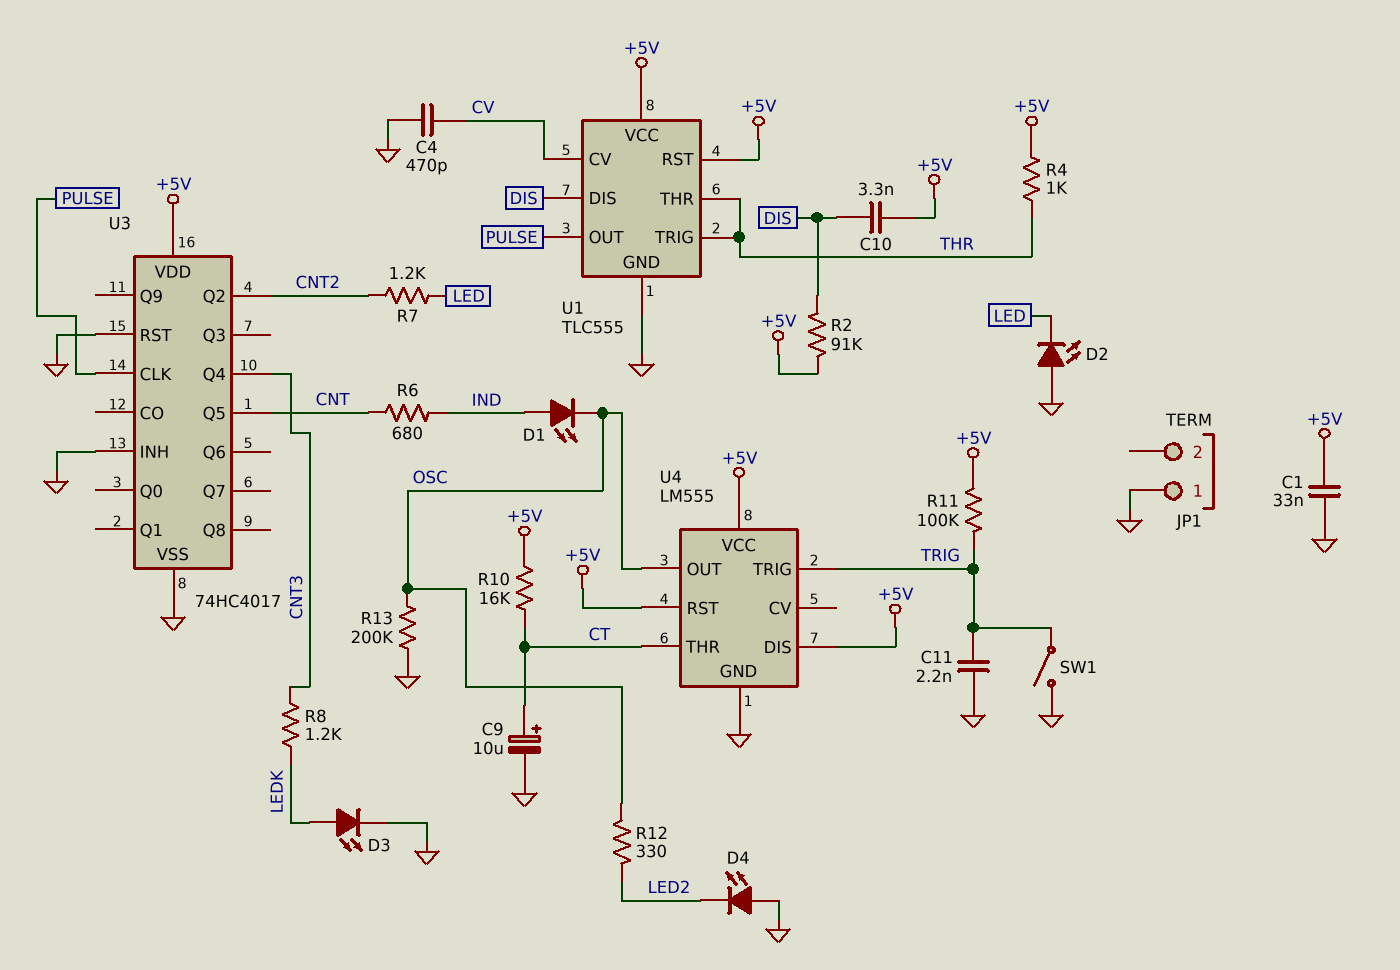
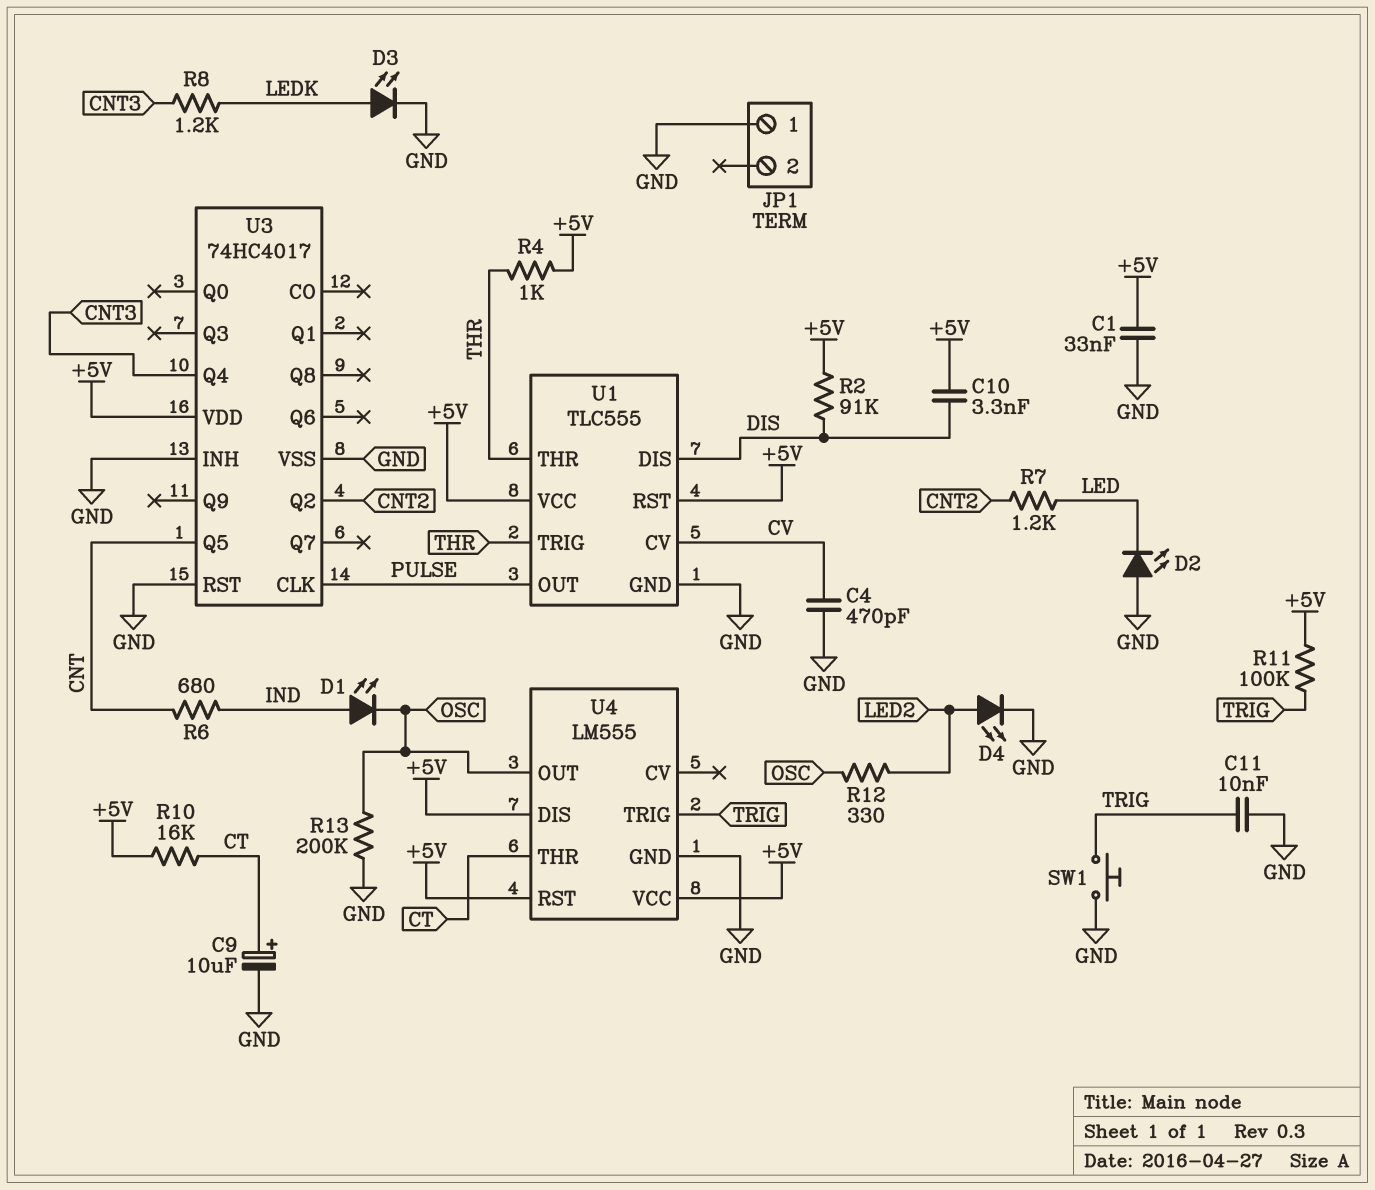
C11: 2.2nF (GND, TRIG) -> 10nF (GND, TRIG)
D4: LED (A GND, K LED2) -> LED (A LED2, K GND)
SW1: switch (GND, TRIG) -> button (GND, TRIG)

